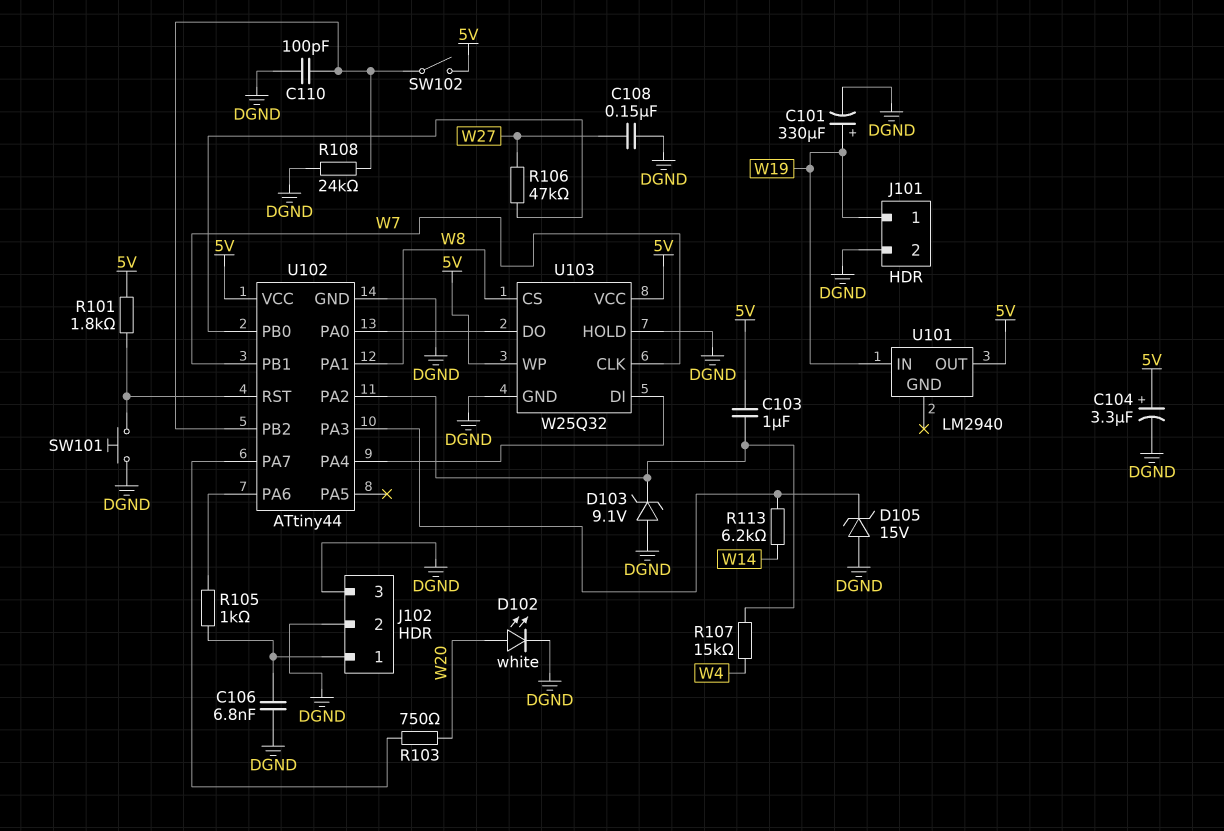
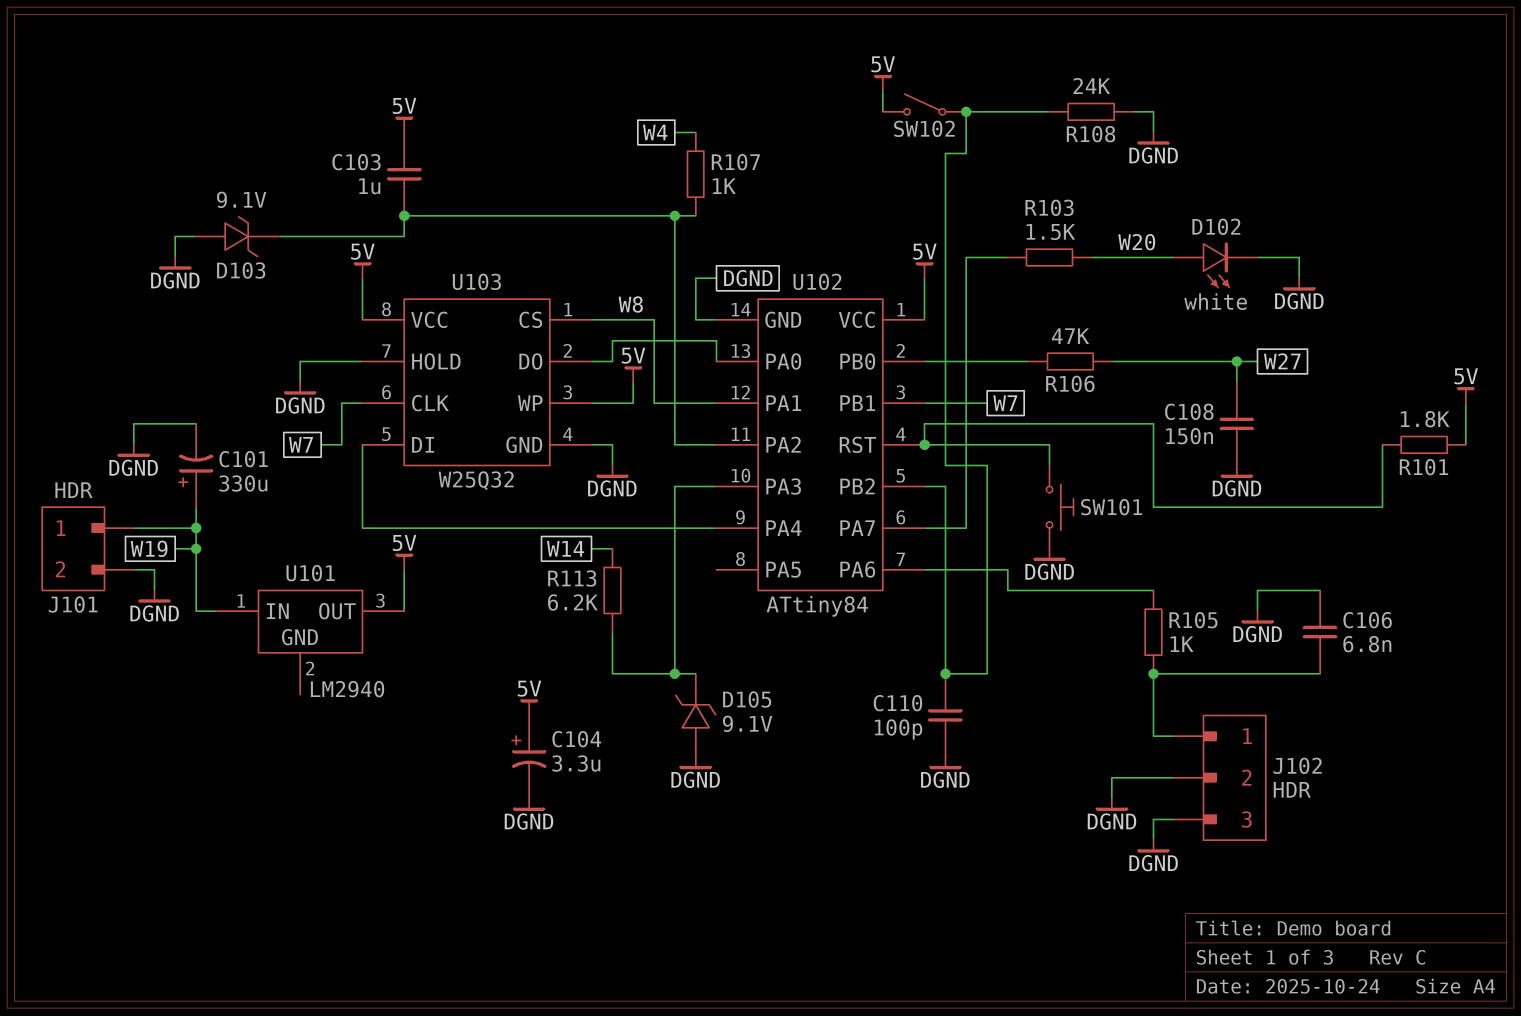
D105: zener 15V (A DGND, K U102/PA3) -> zener 9.1V (A DGND, K U102/PA3)
R103: 750 (U102/PA7, W20) -> 1.5k (U102/PA7, W20)
R107: 15k (U102/PA2, W4) -> 1k (U102/PA2, W4)
U102: ATtiny44 -> ATtiny84

